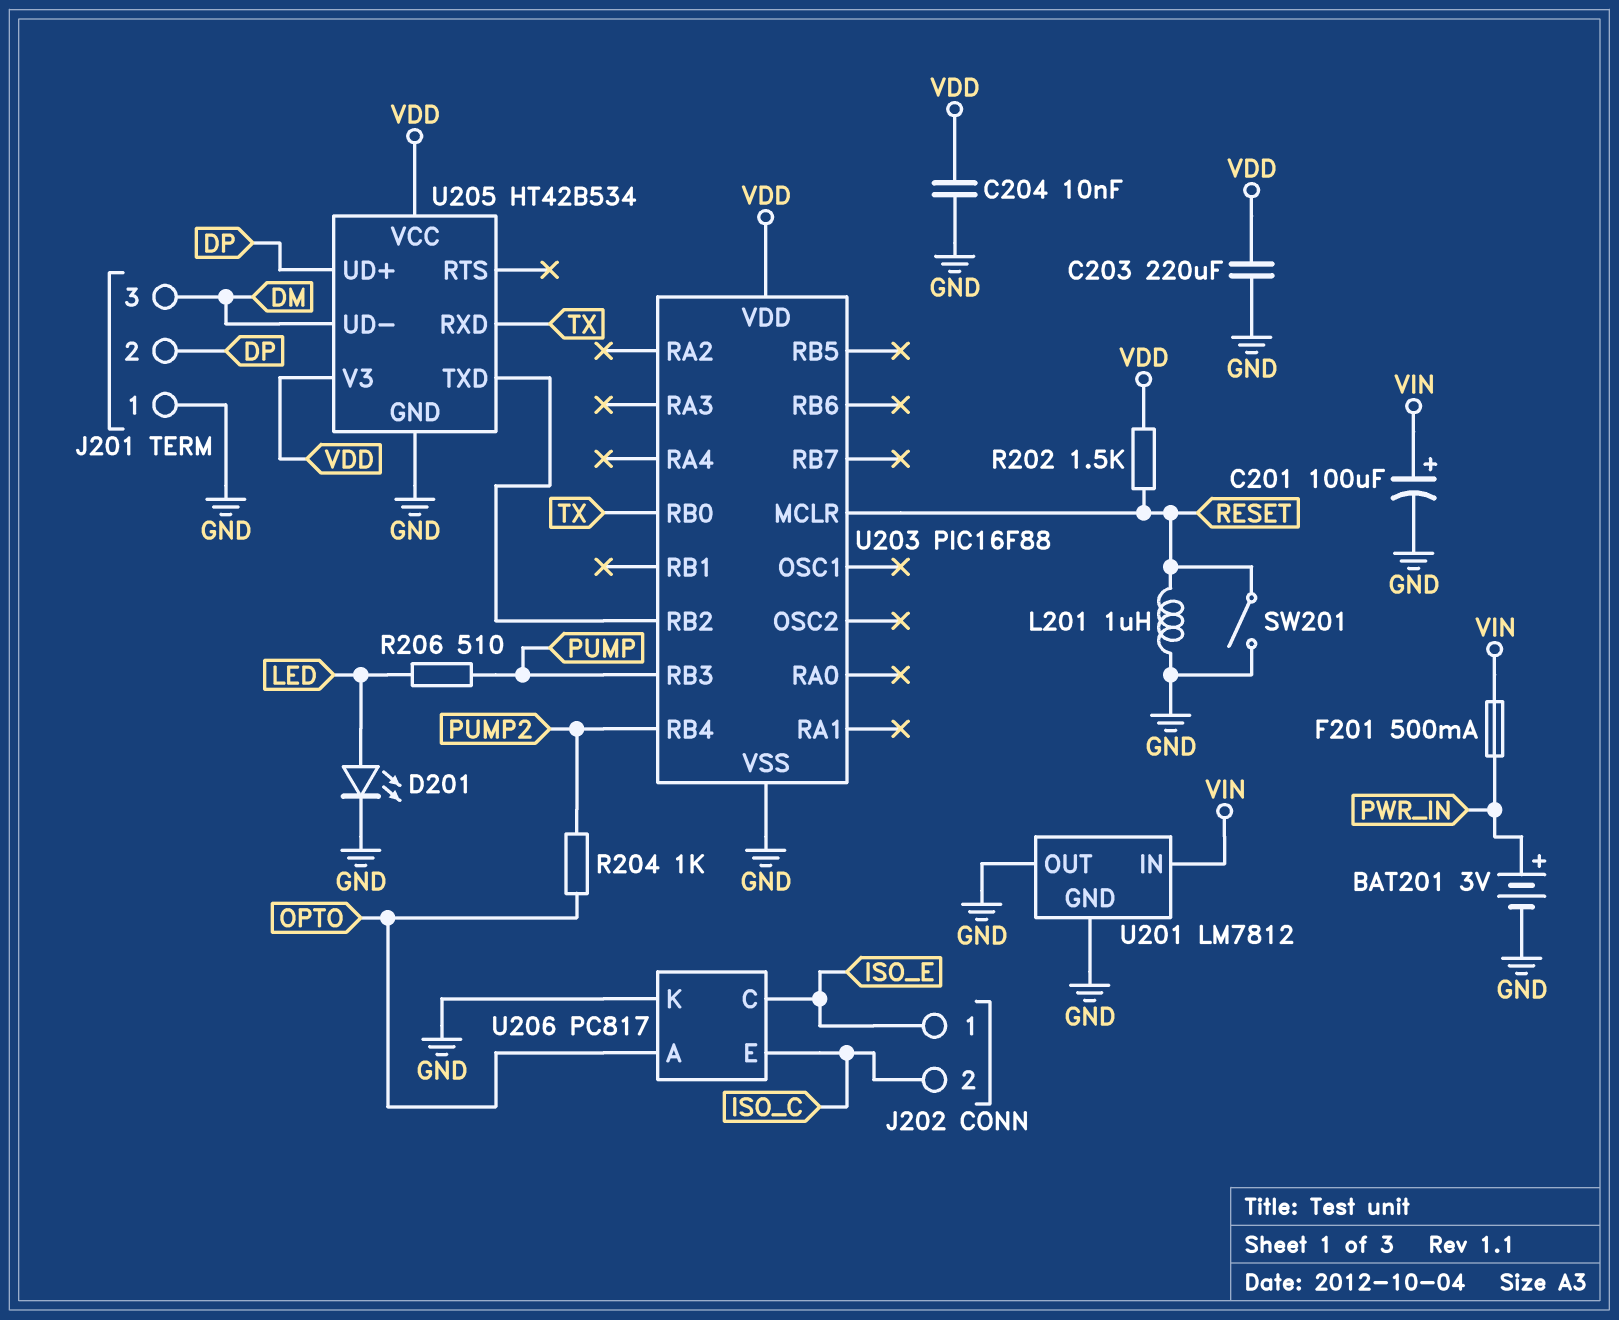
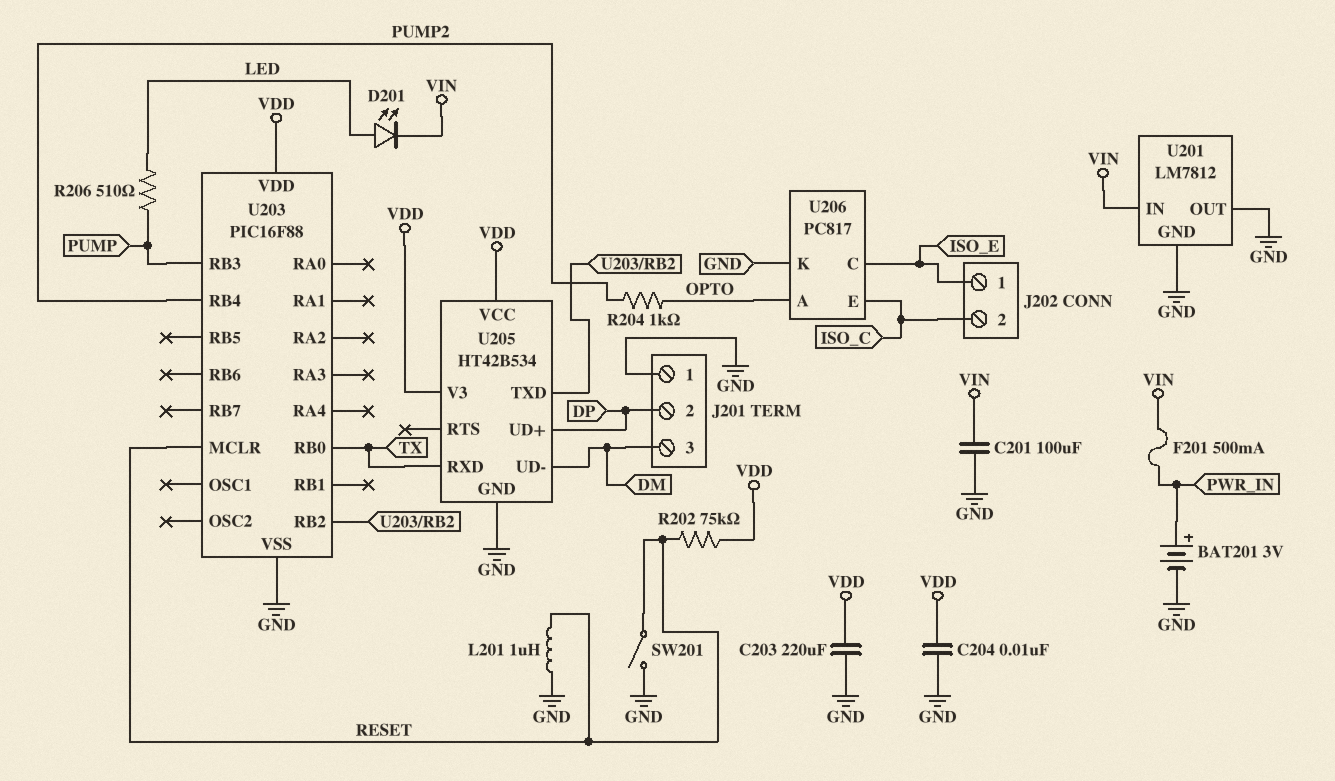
C201: 100uF (plus VIN, minus GND) -> 100uF (GND, VIN)
D201: LED (A LED, K GND) -> LED (A LED, K VIN)
R202: 1.5k (RESET, VDD) -> 75k (RESET, VDD)

